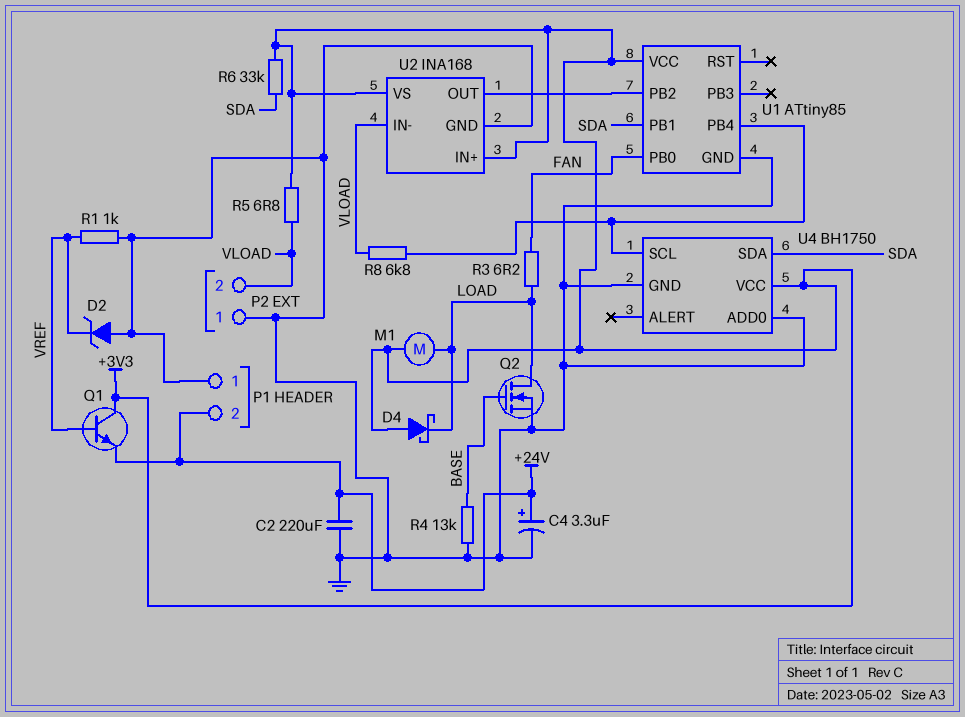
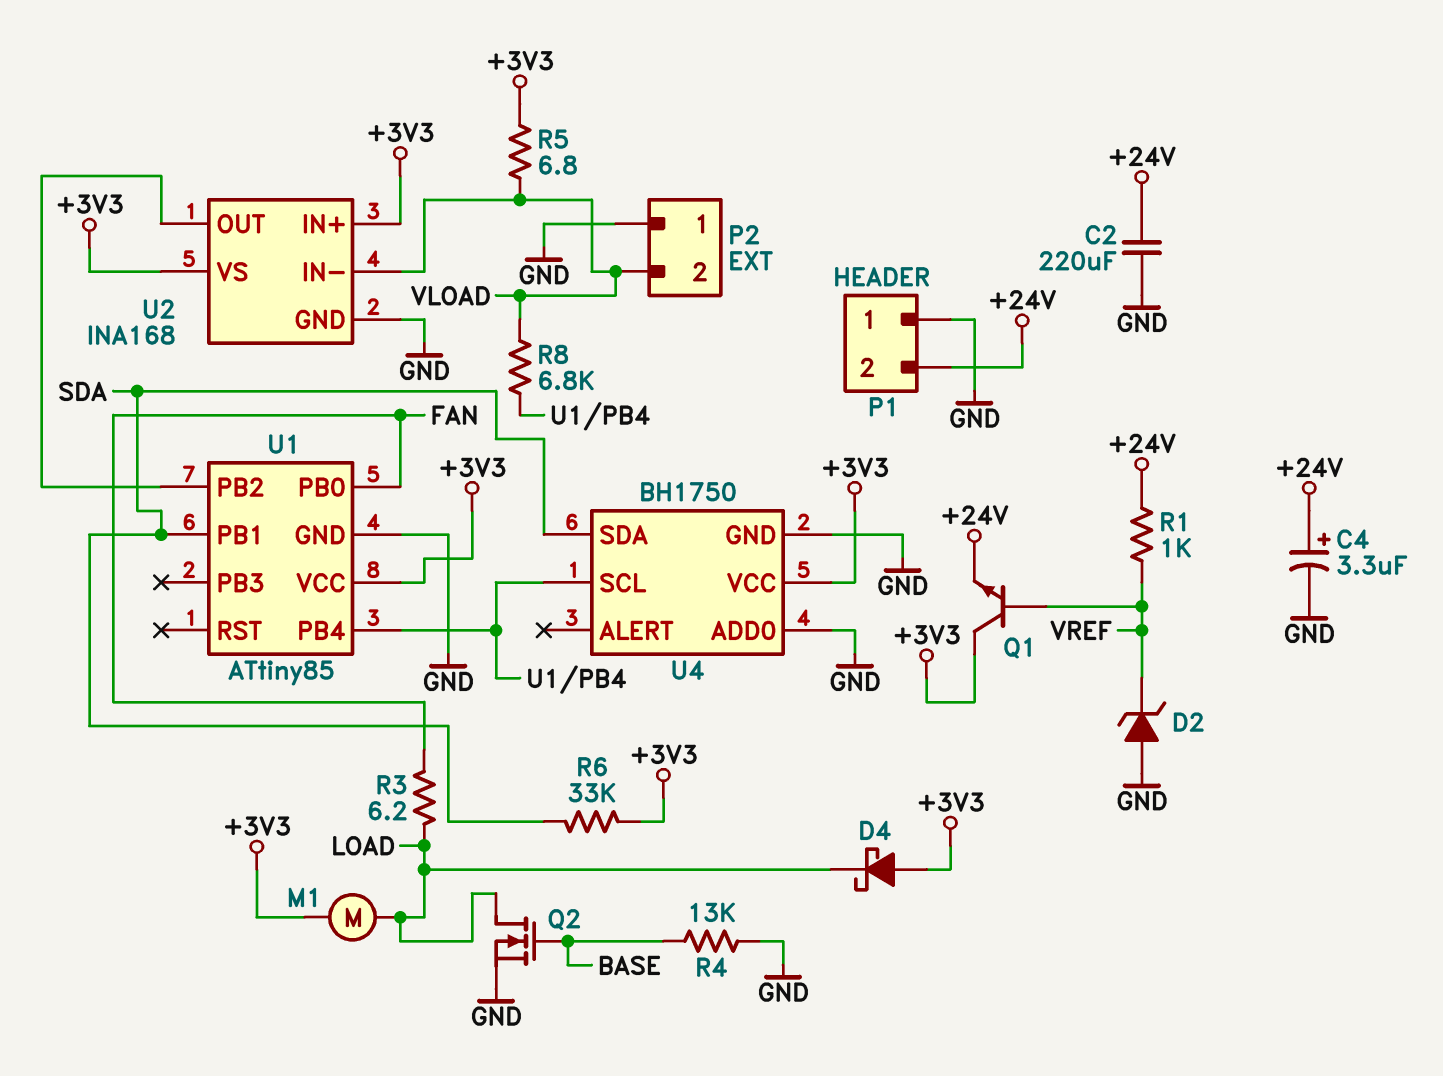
R1: 1k (GND, VREF) -> 1k (+24V, VREF)

